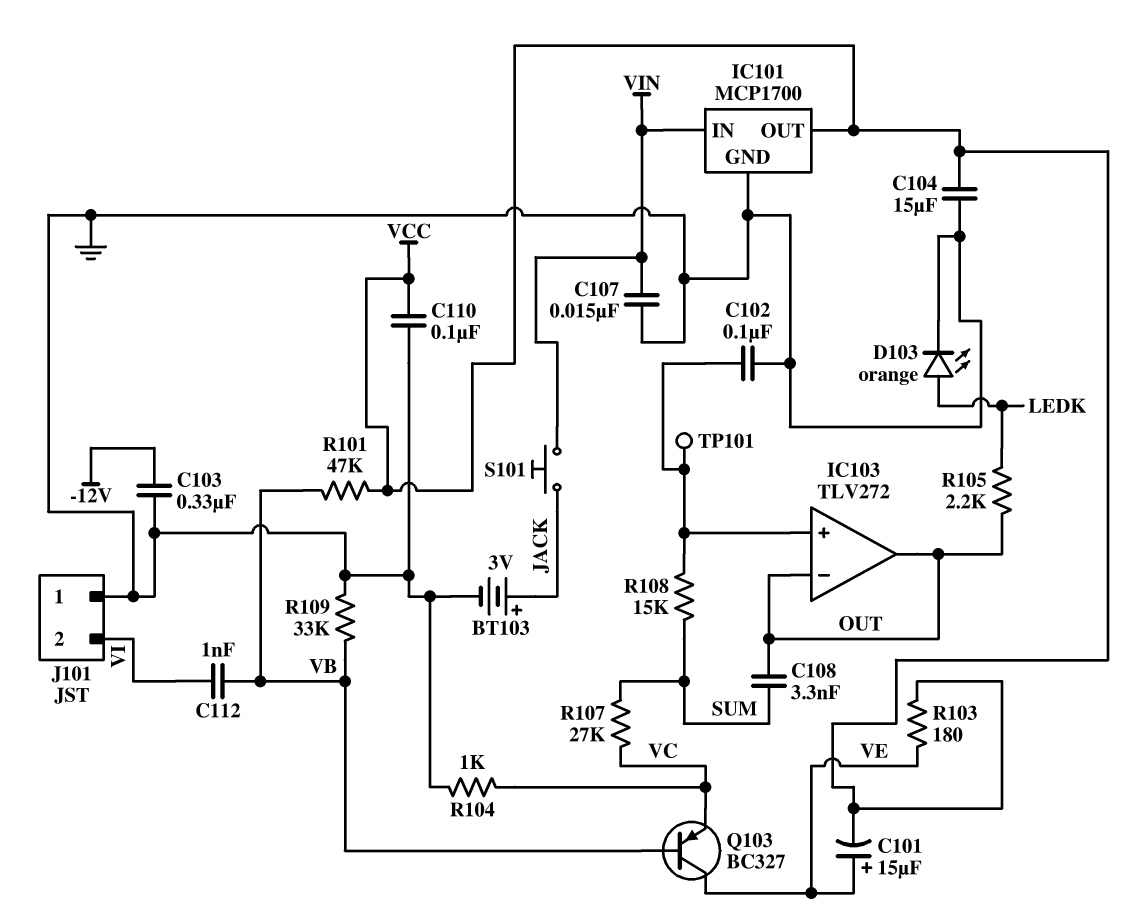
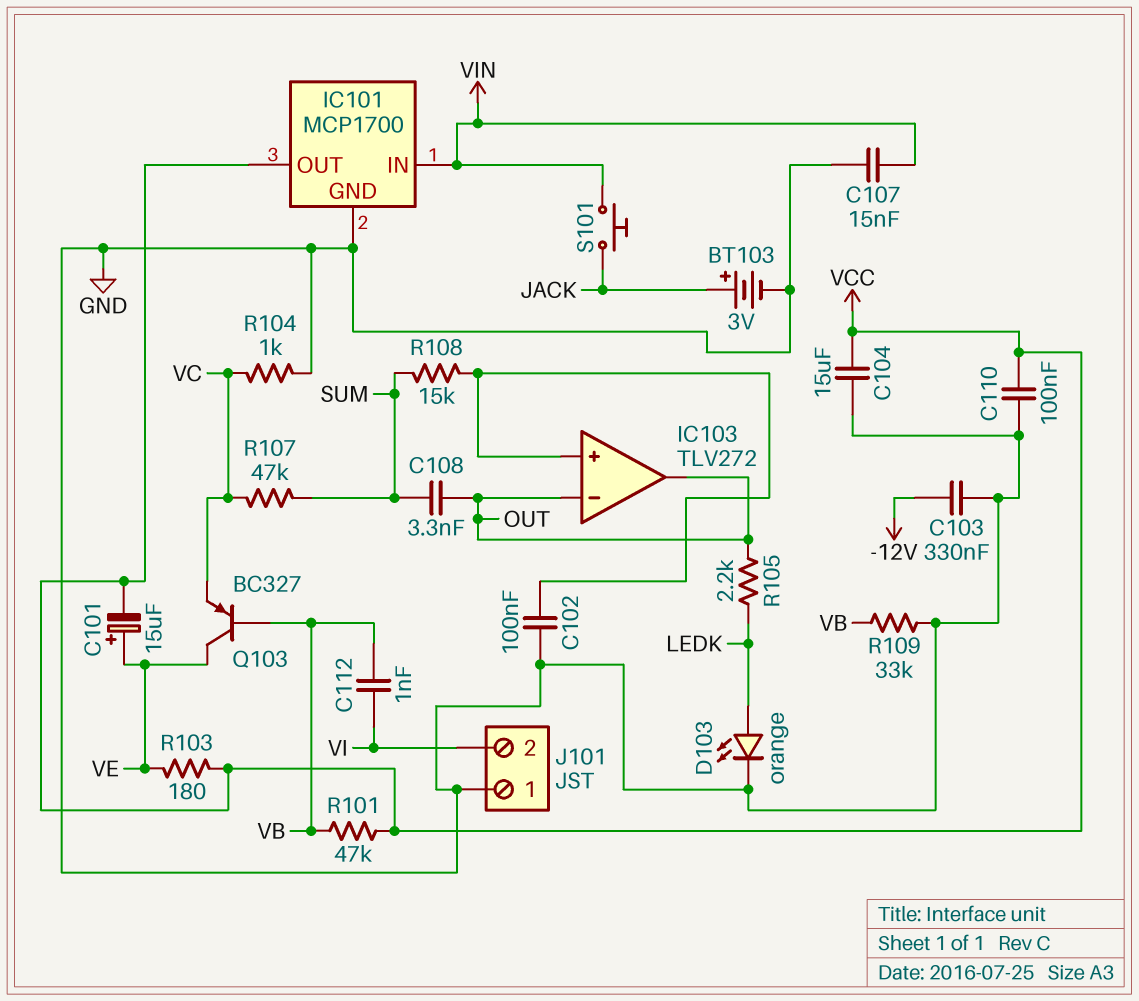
R107: 27k (SUM, VC) -> 47k (SUM, VC)
TP101: test point (IC103/in+) -> none

